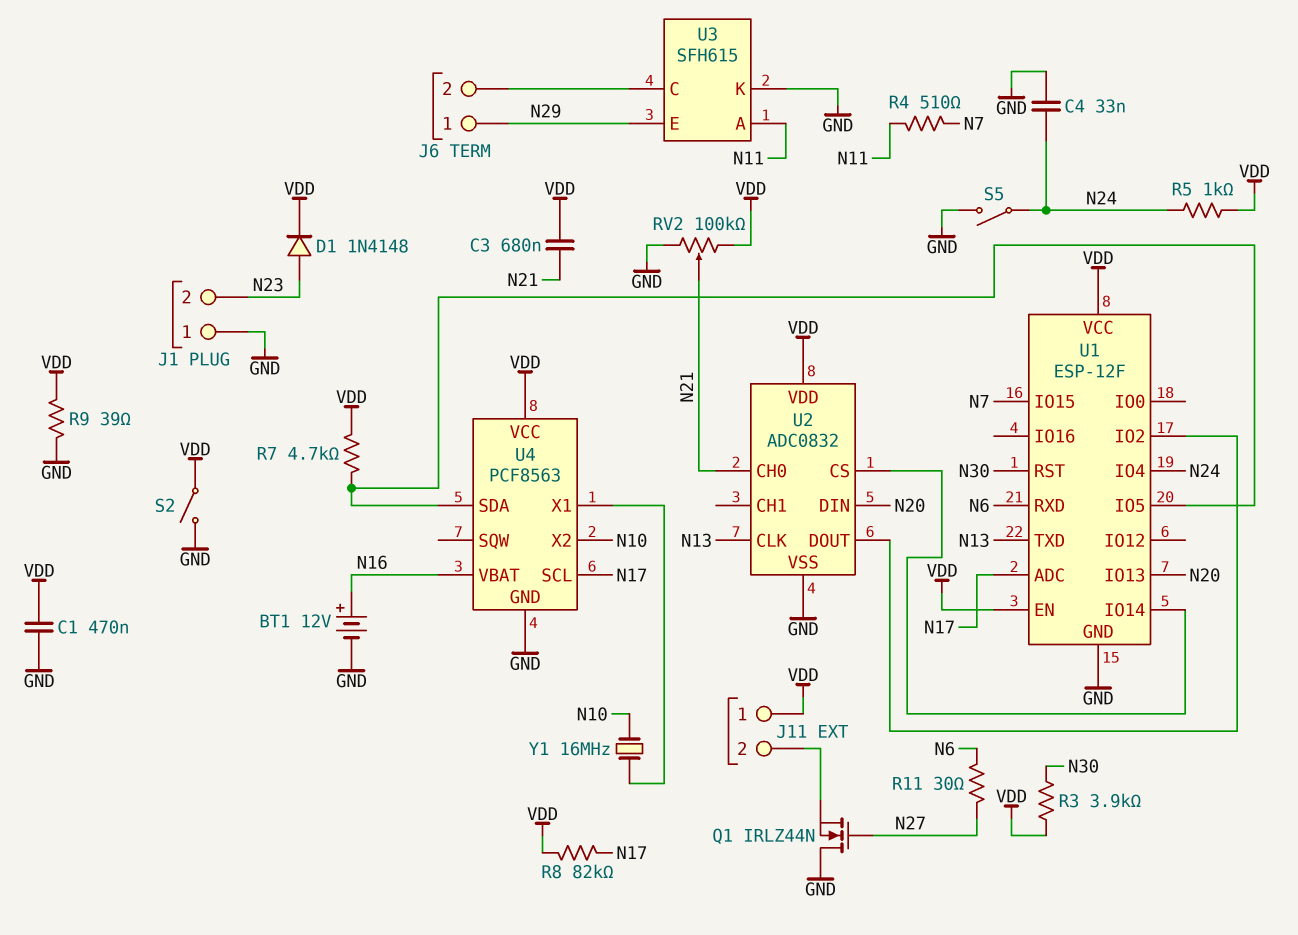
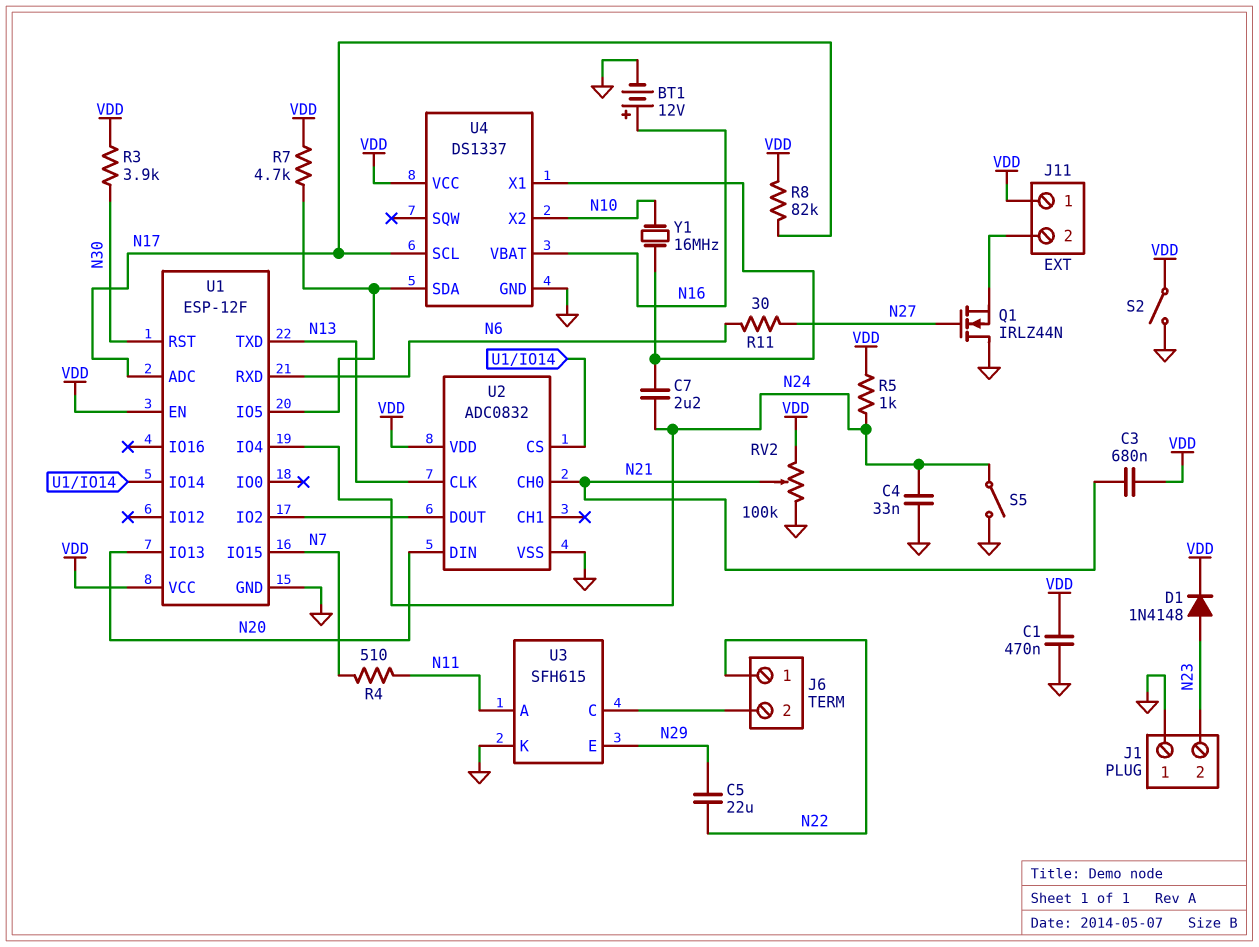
C5: none -> 22uF (N22, N29)
C7: none -> 2.2uF (N24, U4/X1)
J6 pin 1: N29 -> N22
R9: 39 (GND, VDD) -> none
U4: PCF8563 -> DS1337

